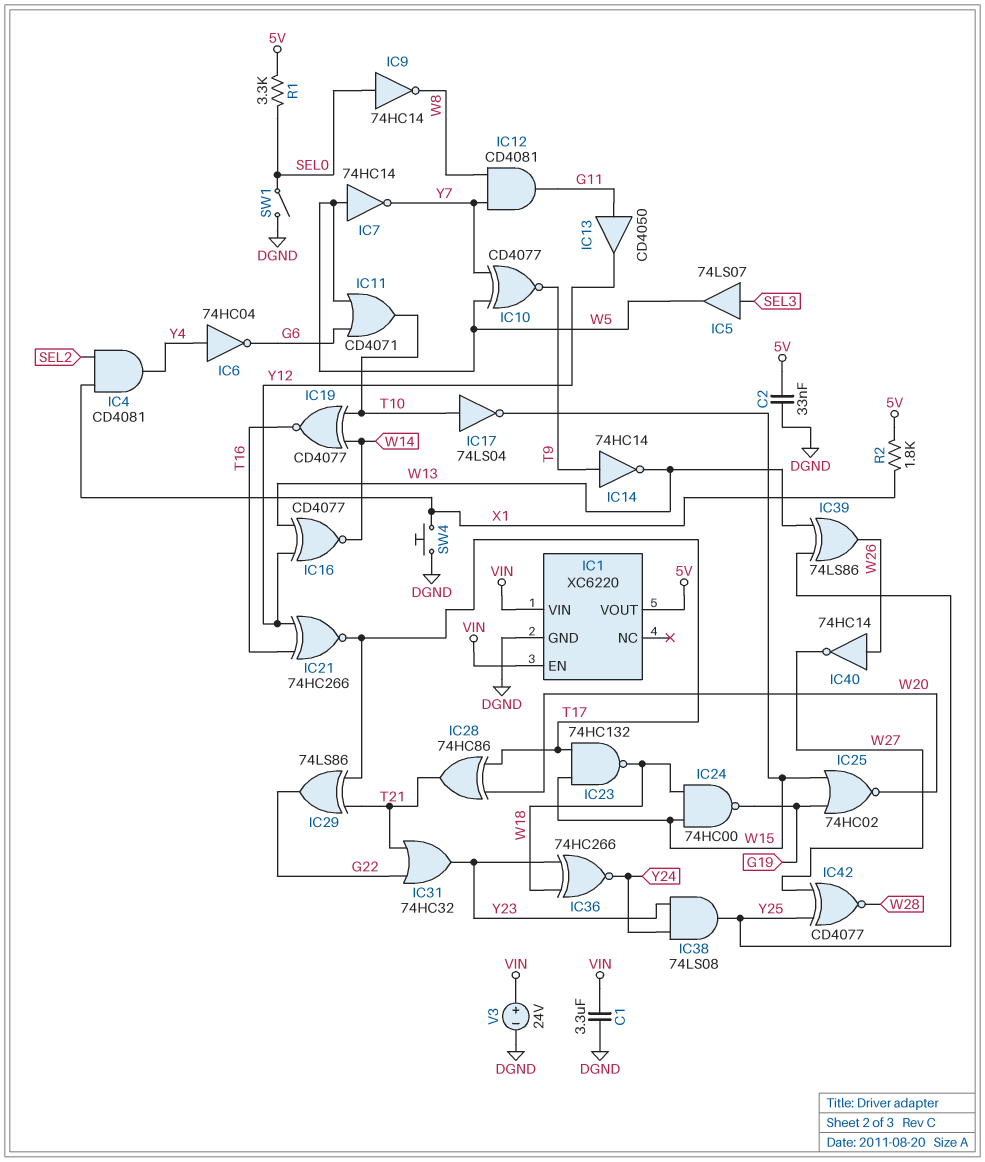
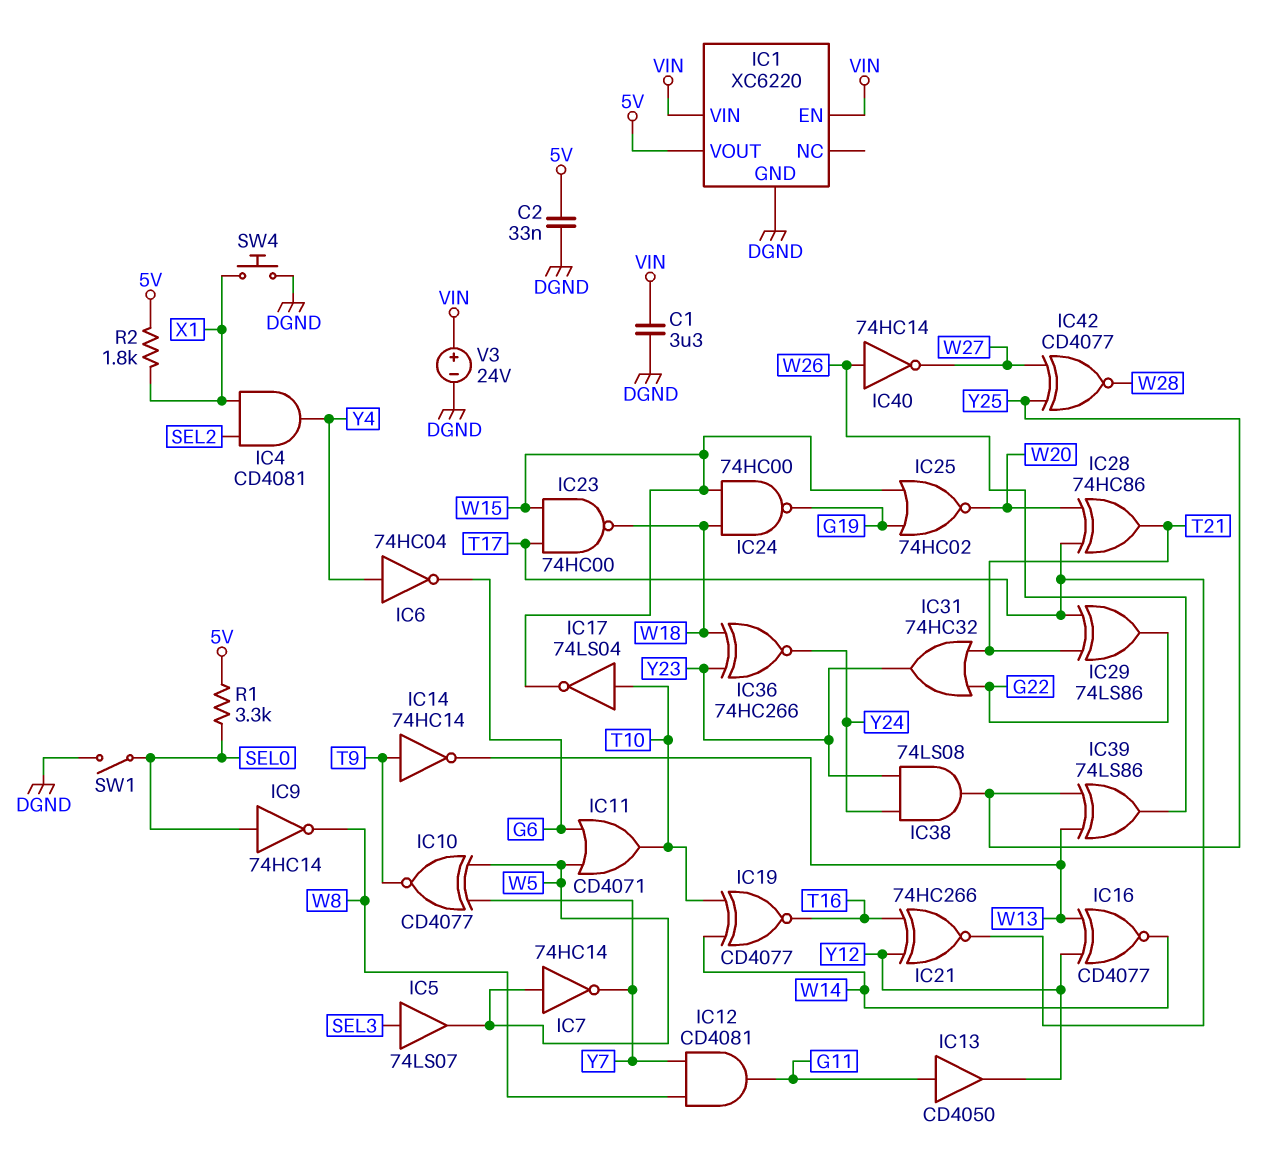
IC23: NAND 74HC132 (in T17, in W15, out W18) -> NAND 74HC00 (in T17, in W15, out W18)

